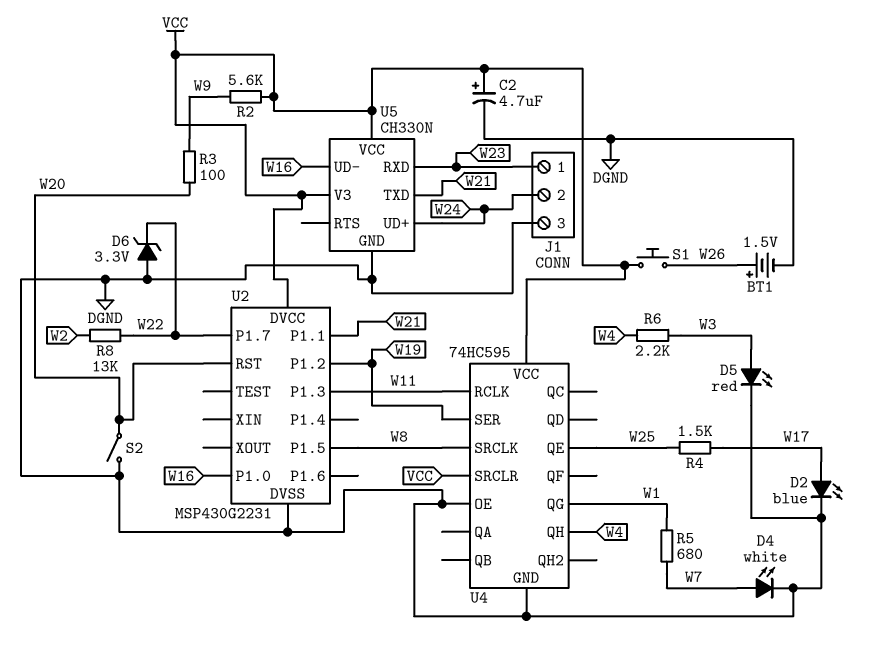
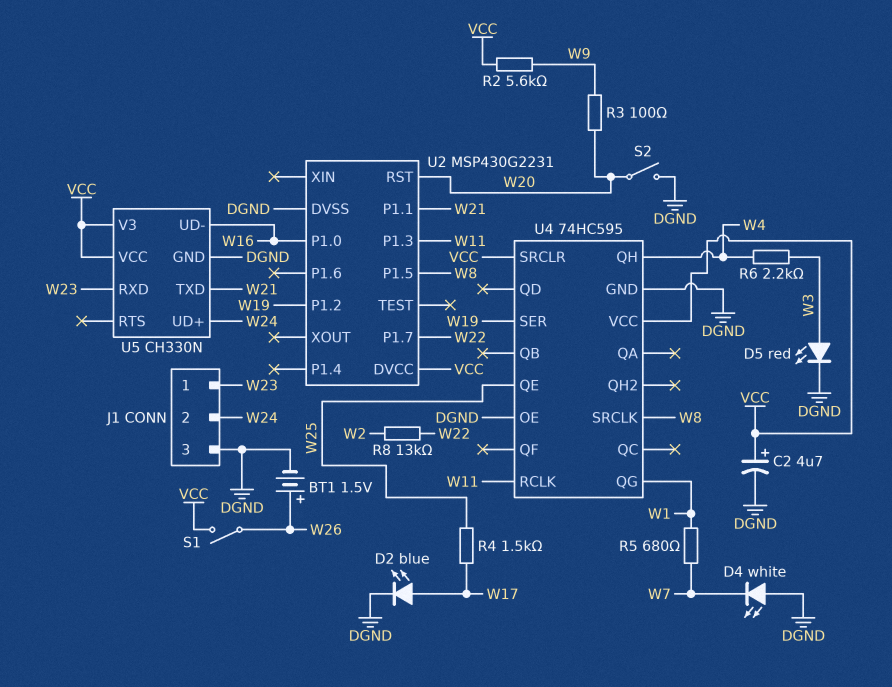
D4: LED white (A W7, K DGND) -> LED white (A DGND, K W7)
D6: zener 3.3V (A DGND, K W22) -> none
S1: button (VCC, W26) -> switch (VCC, W26)

